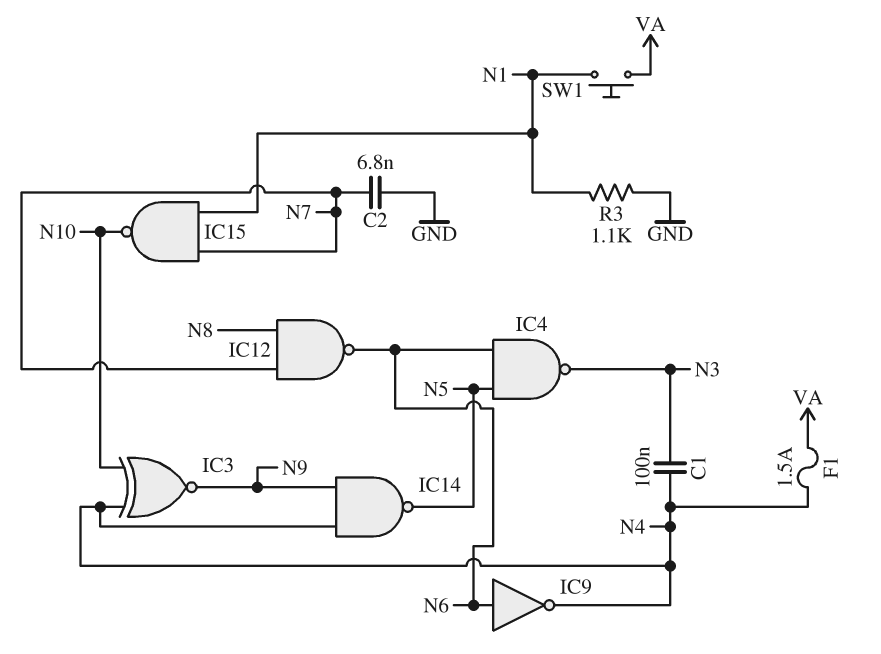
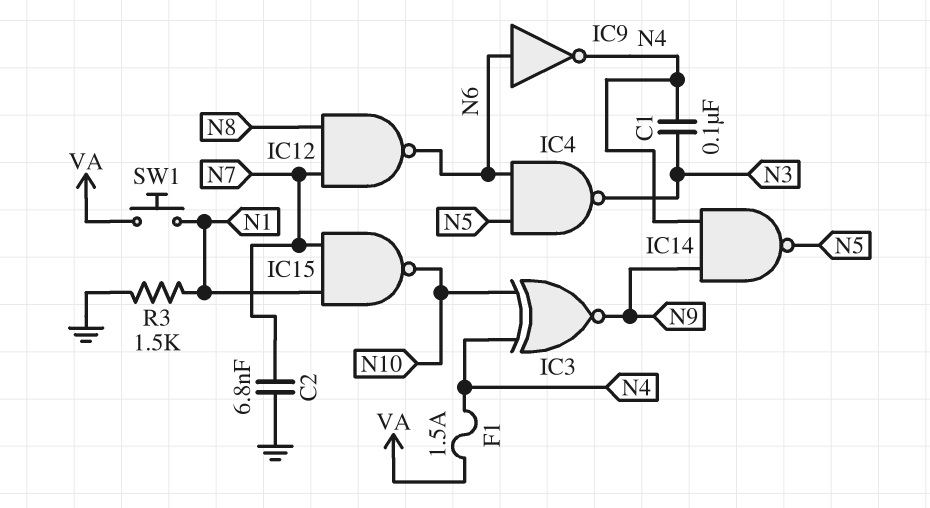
R3: 1.1k (GND, N1) -> 1.5k (GND, N1)

